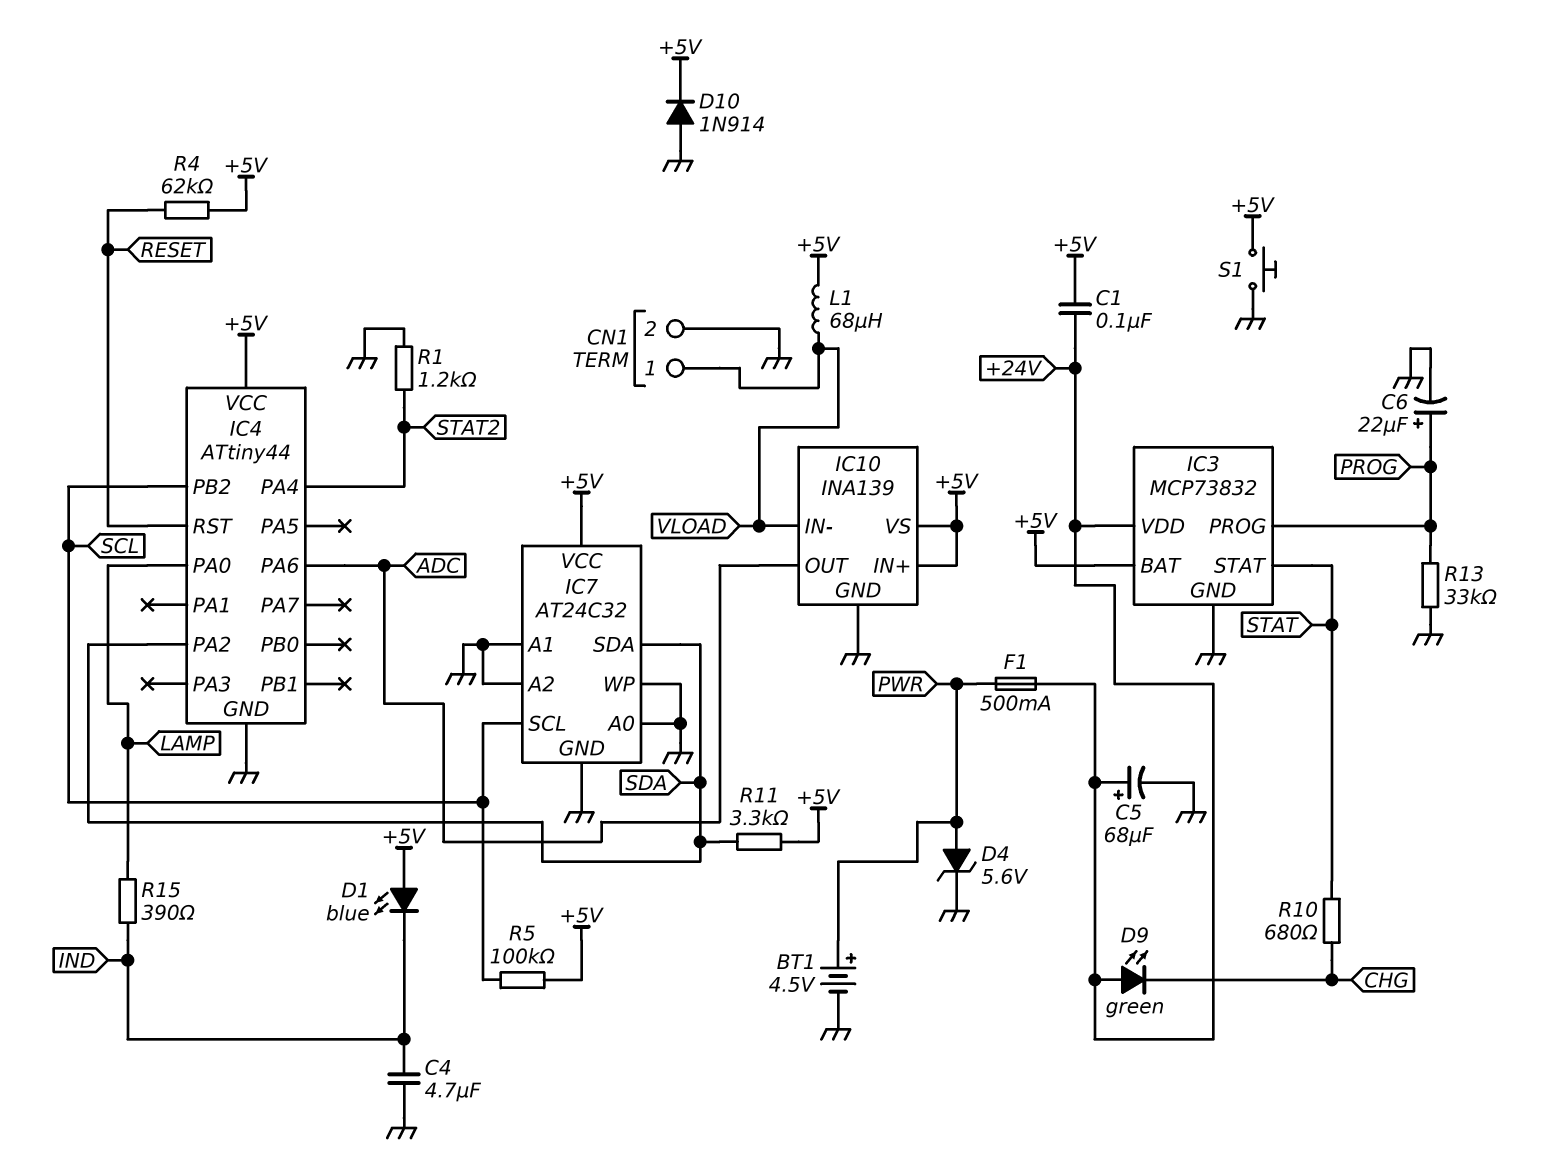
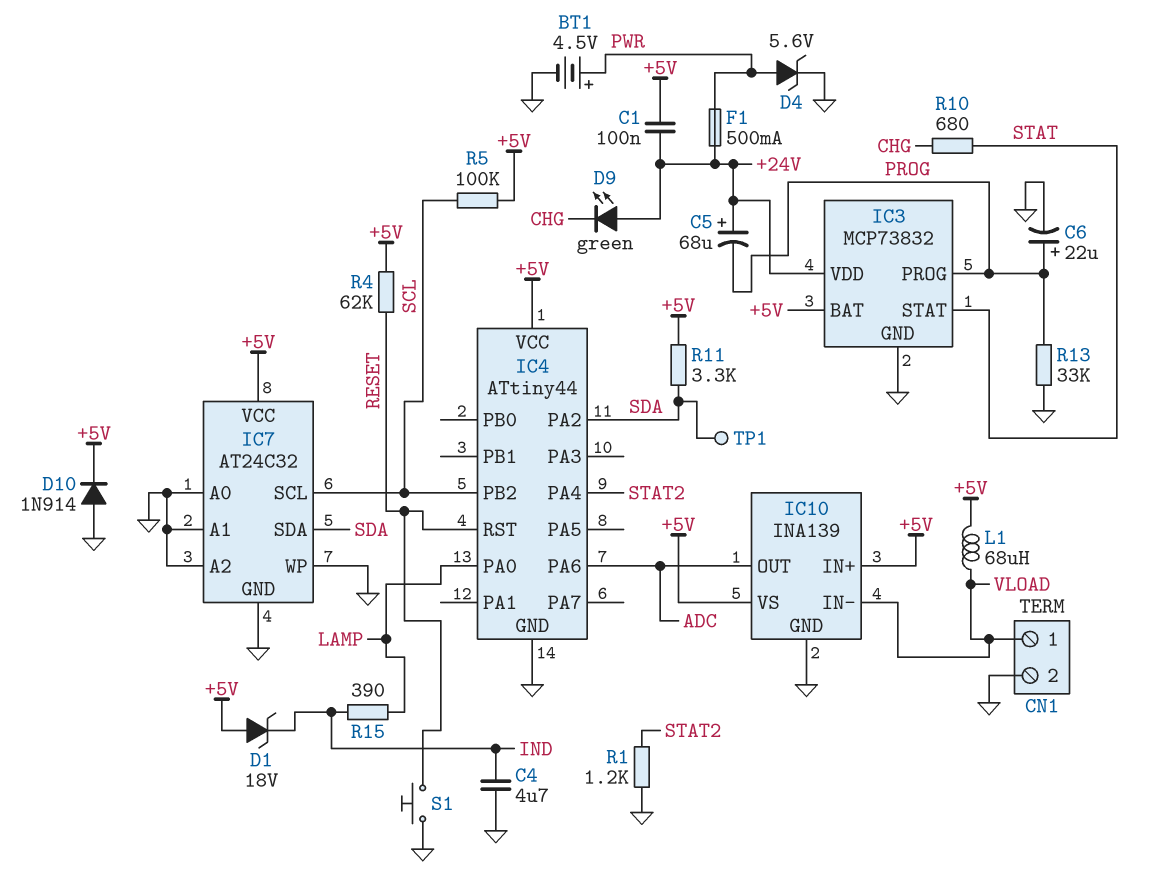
C5: 68uF (plus +24V, minus GND) -> 68uF (plus +24V, minus PROG)
D1: LED blue (A +5V, K IND) -> zener 18V (A +5V, K IND)
S1: button (+5V, GND) -> button (GND, RESET)
TP1: none -> test point (SDA)

